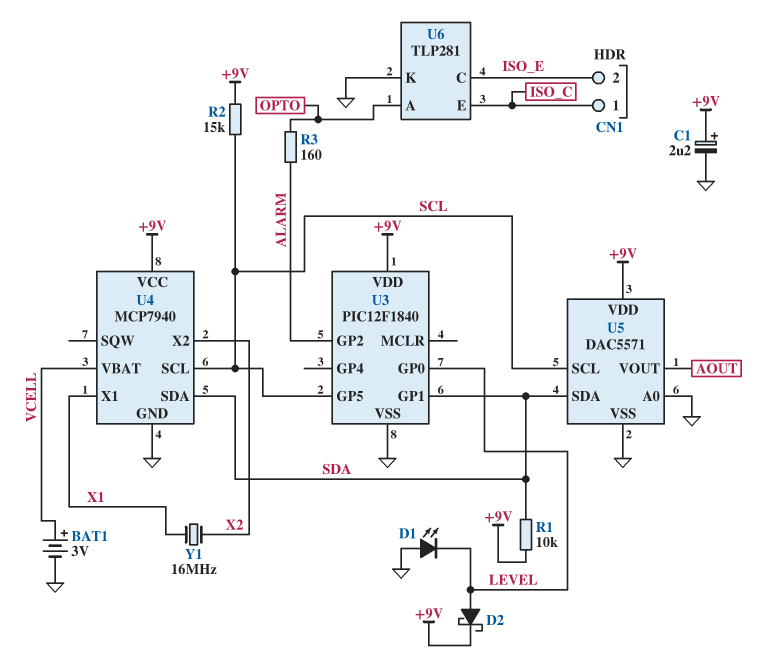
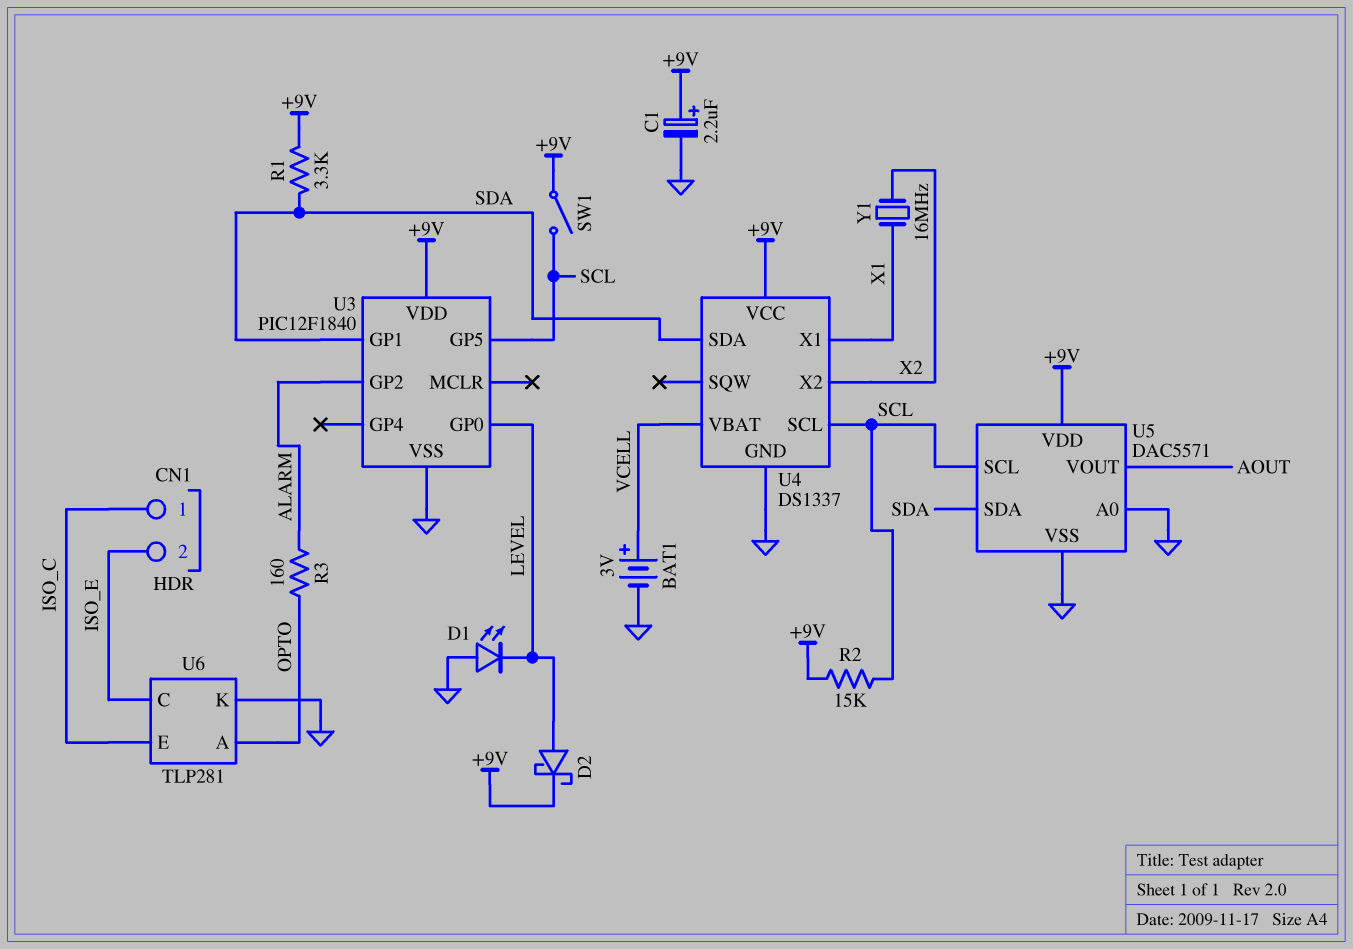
R1: 10k (+9V, SDA) -> 3.3k (+9V, SDA)
SW1: none -> switch (+9V, SCL)
U4: MCP7940 -> DS1337

